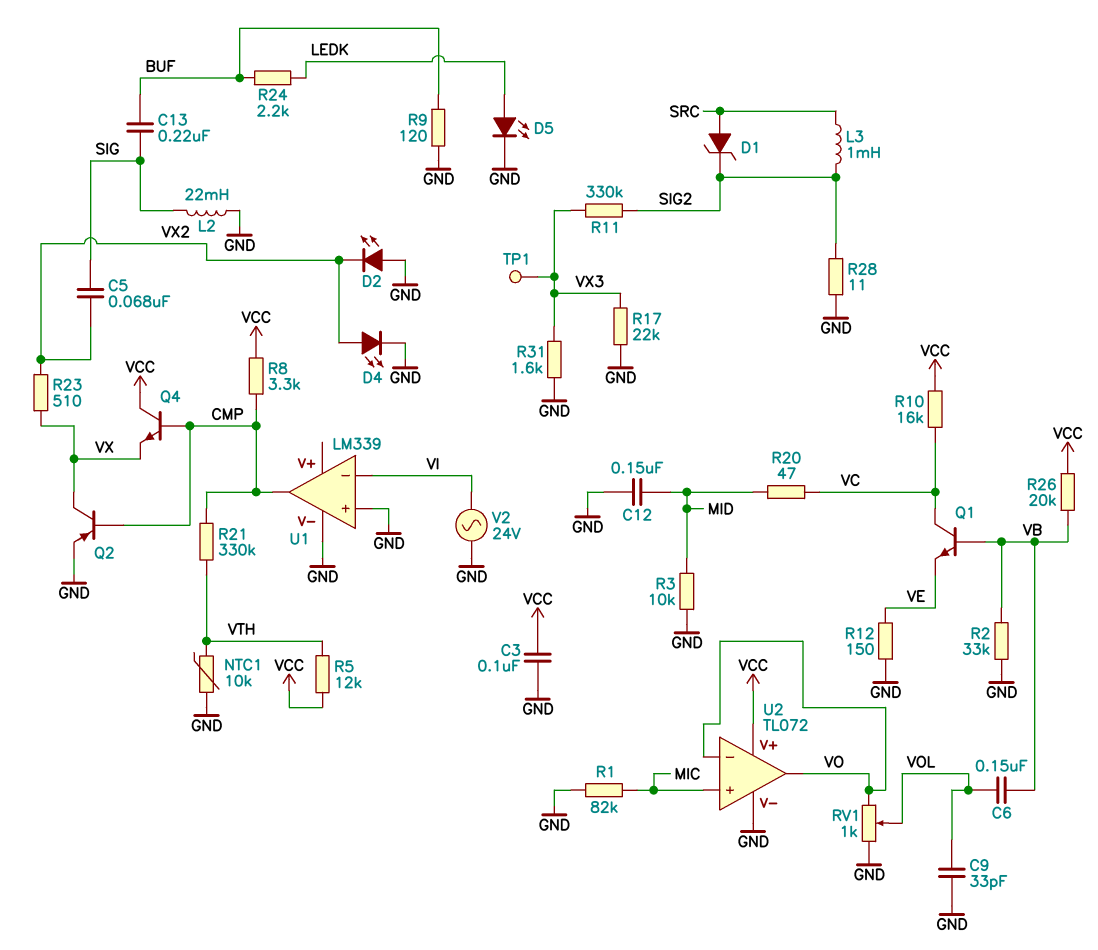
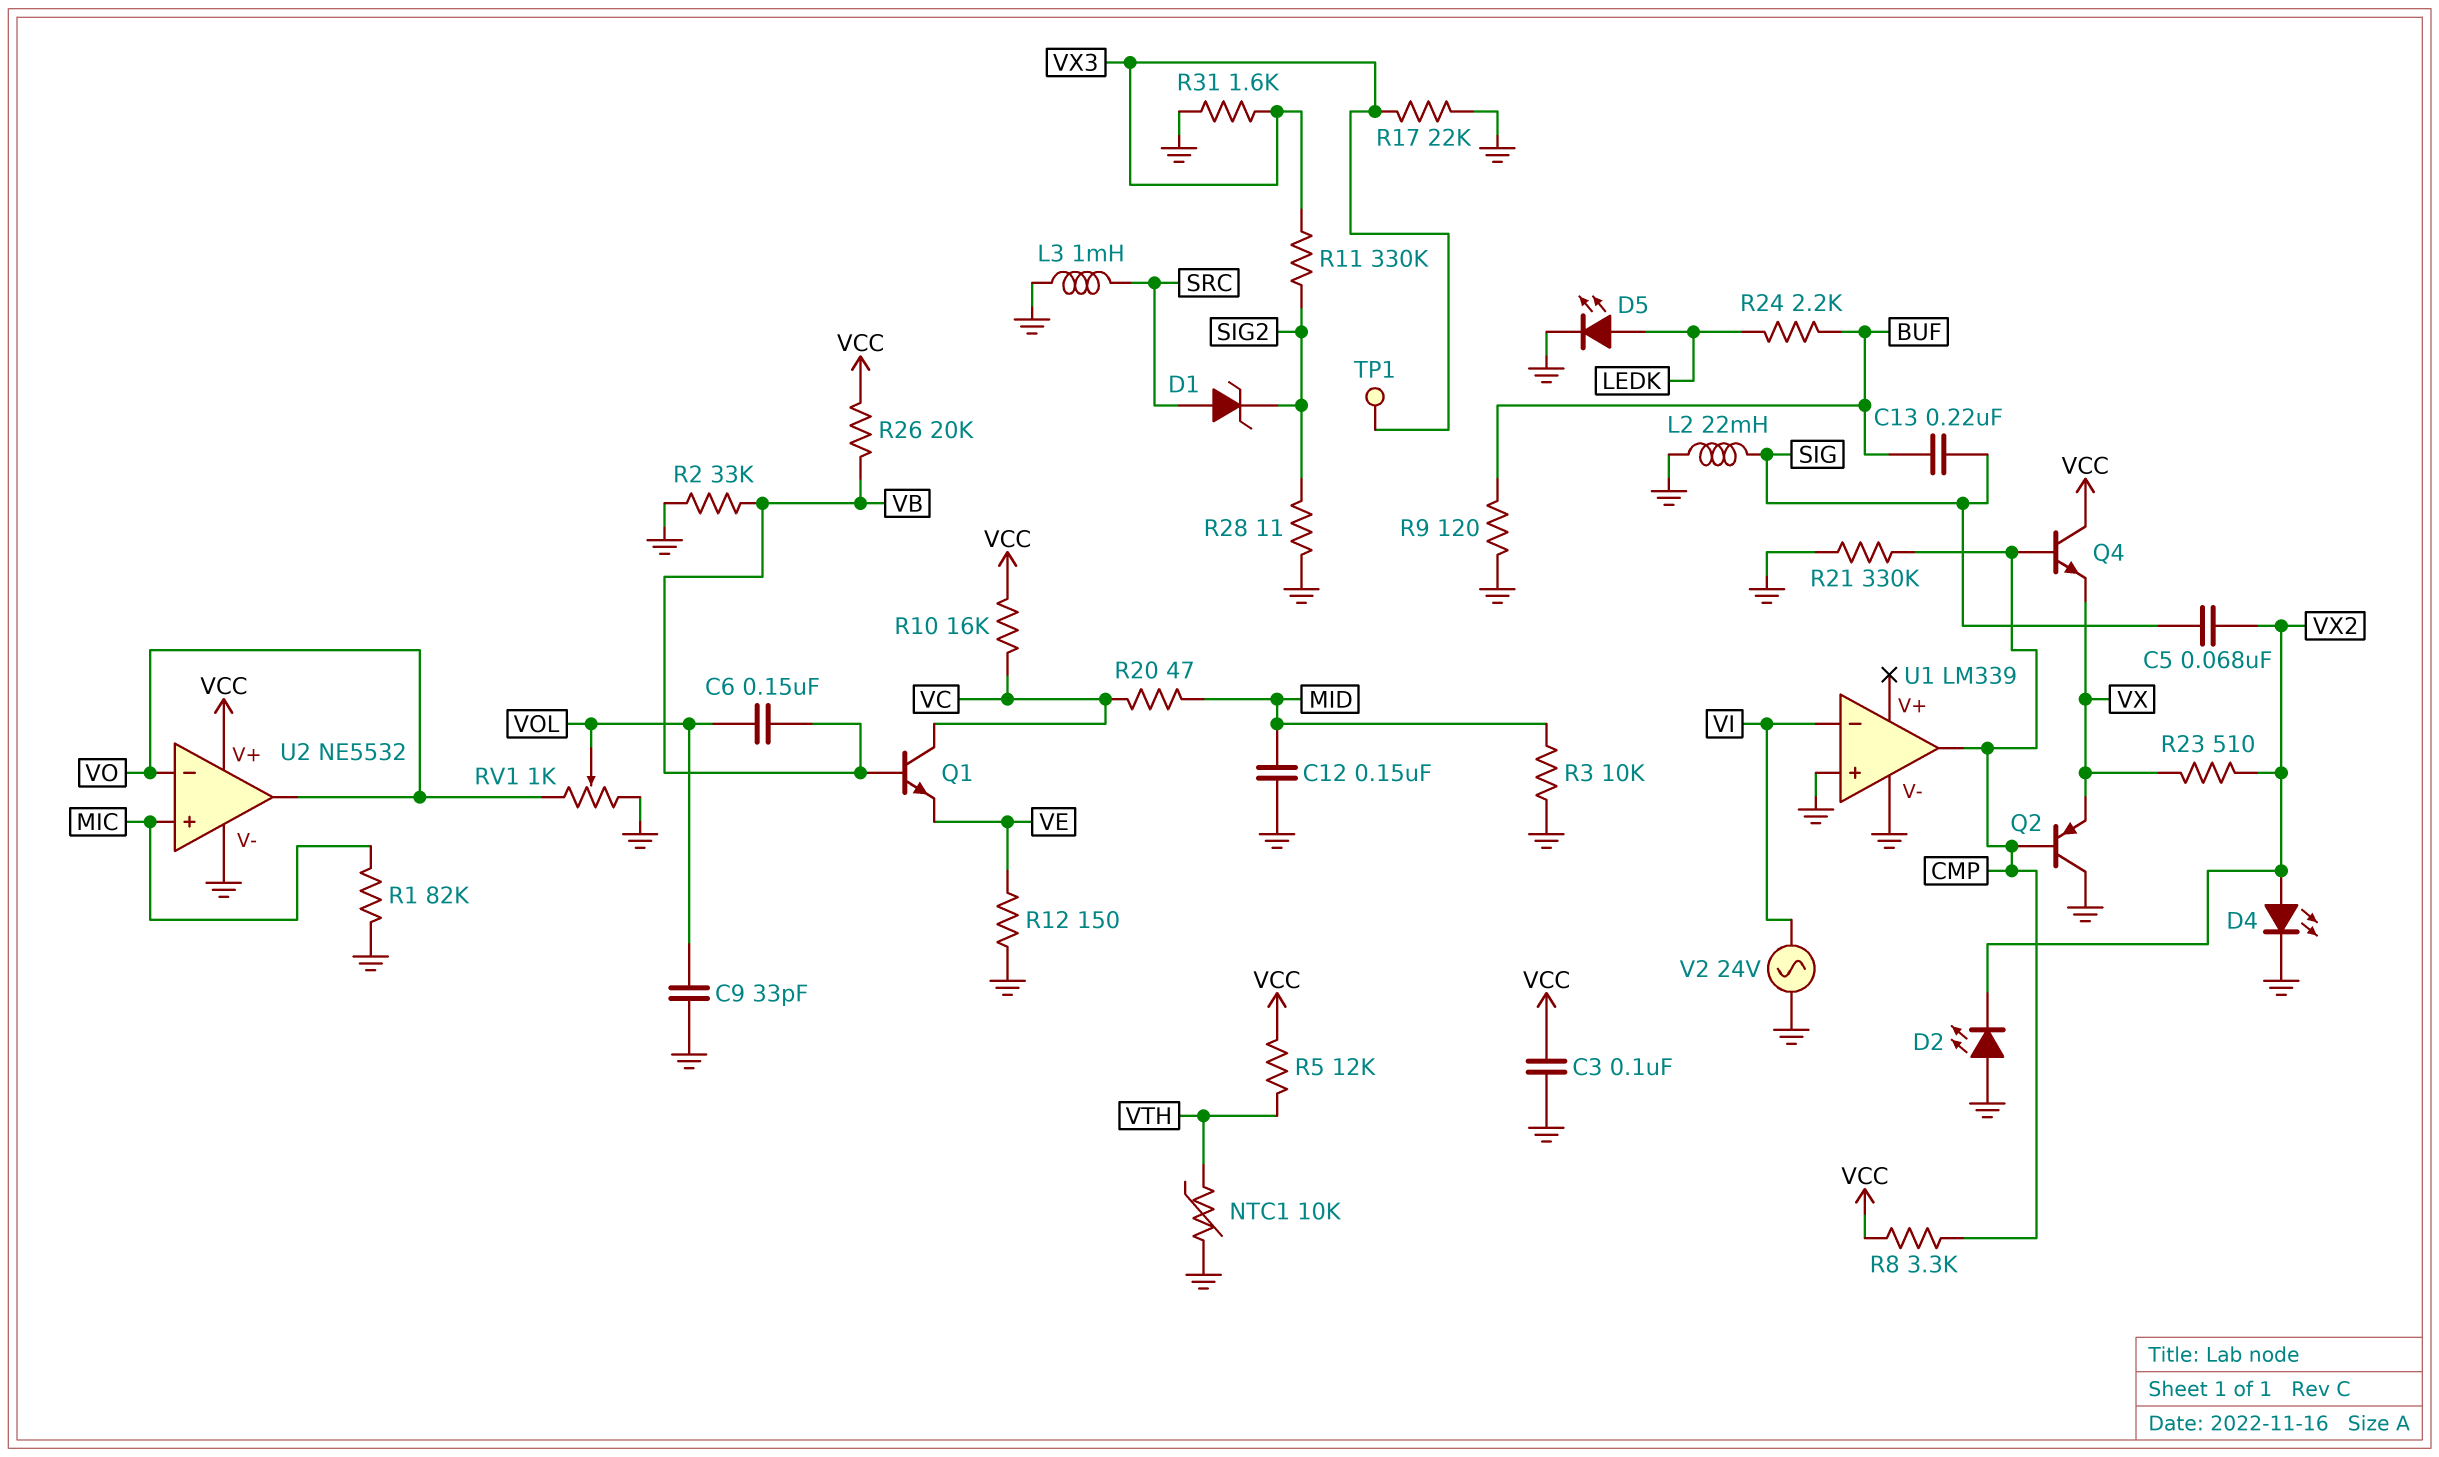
L3: 1mH (SIG2, SRC) -> 1mH (GND, SRC)
Q2: PNP (B CMP, C VX, E GND) -> PNP (B CMP, C GND, E VX)
R21: 330k (CMP, VTH) -> 330k (CMP, GND)
U2: TL072 -> NE5532

